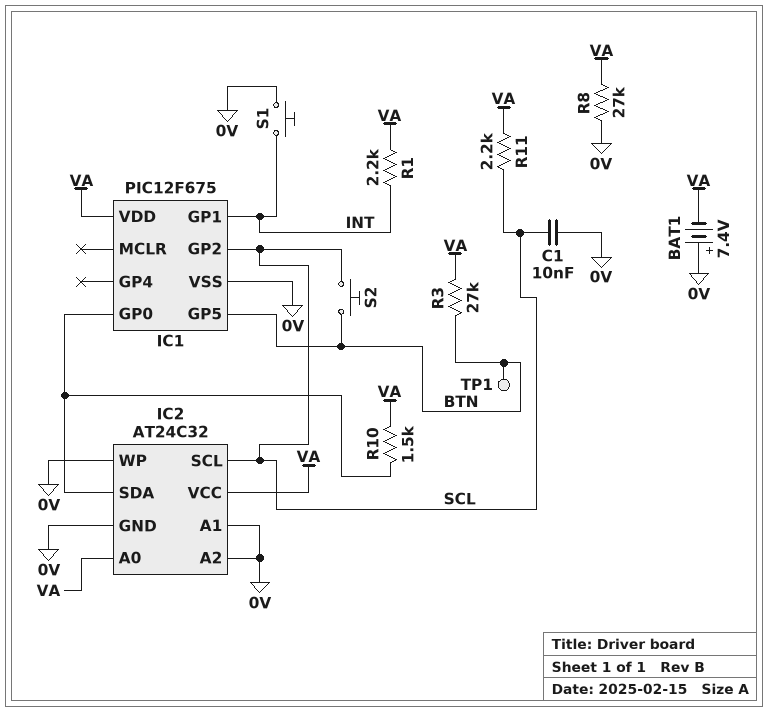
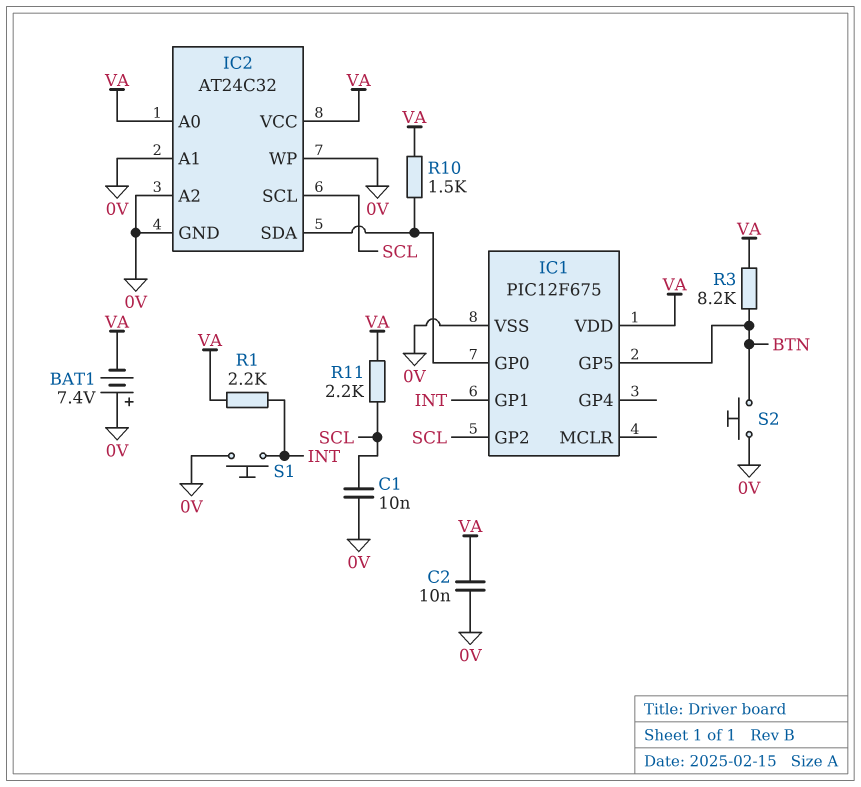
C2: none -> 10nF (0V, VA)
R3: 27k (BTN, VA) -> 8.2k (BTN, VA)
R8: 27k (0V, VA) -> none
S2: button (BTN, SCL) -> button (0V, BTN)
TP1: test point (BTN) -> none

